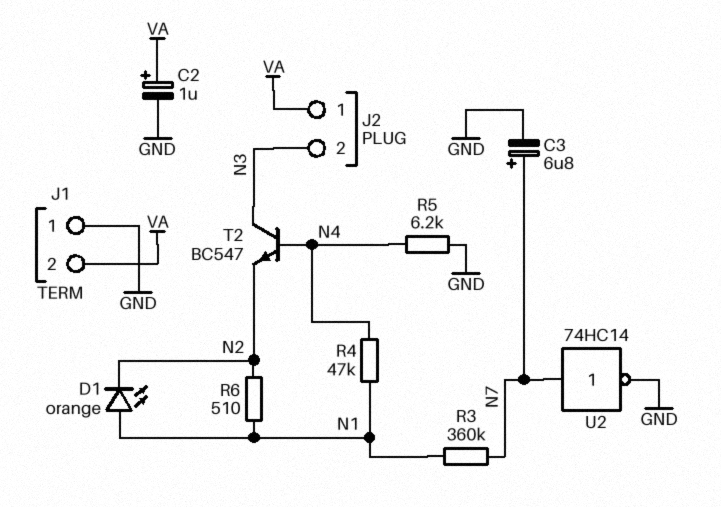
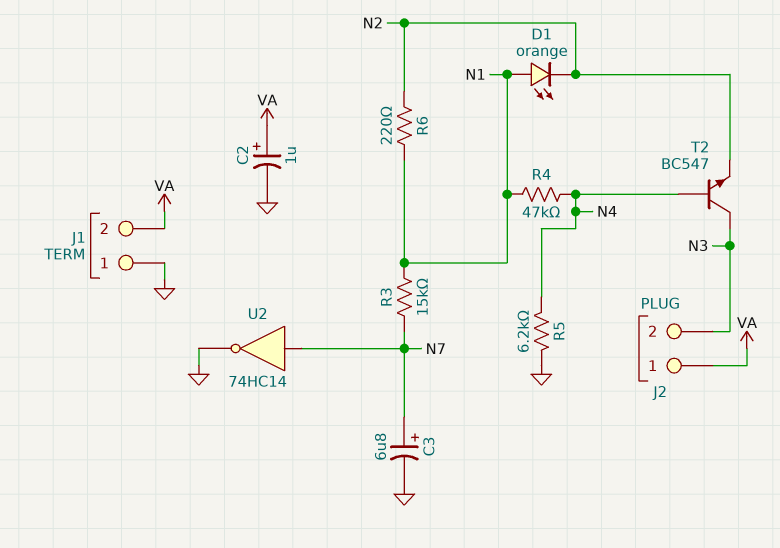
R3: 360k (N1, N7) -> 15k (N1, N7)
R6: 510 (N1, N2) -> 220 (N1, N2)

